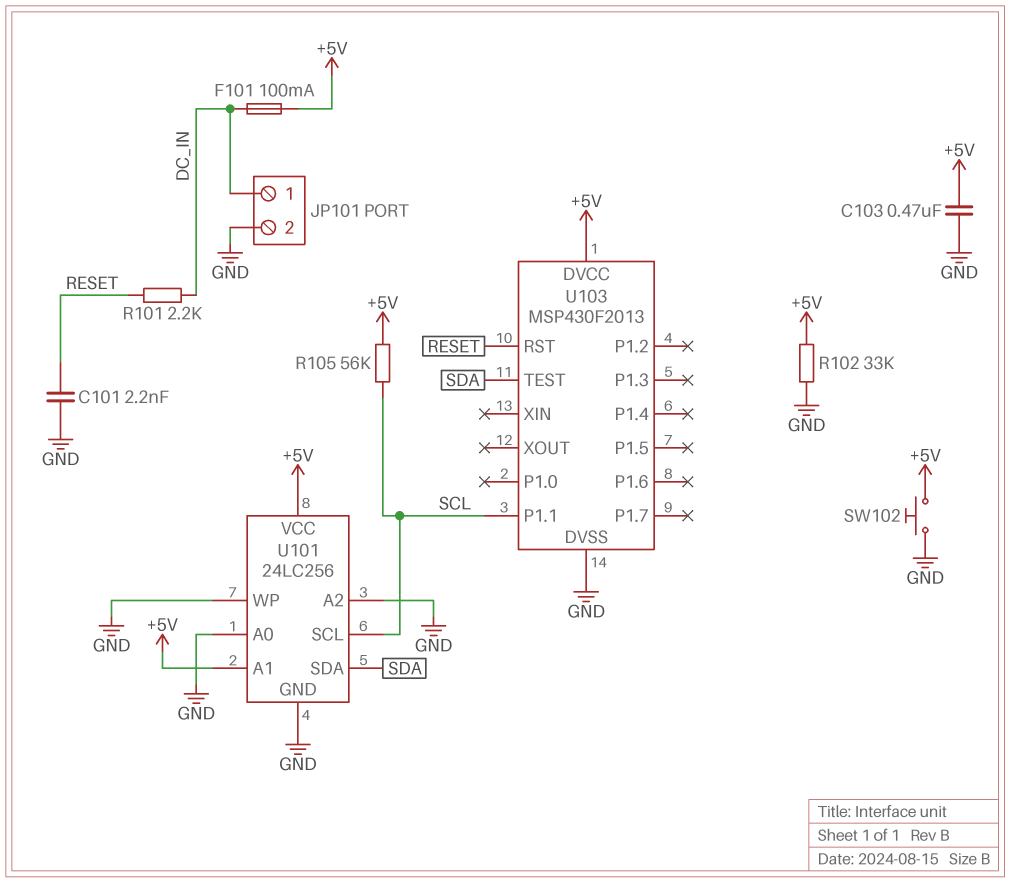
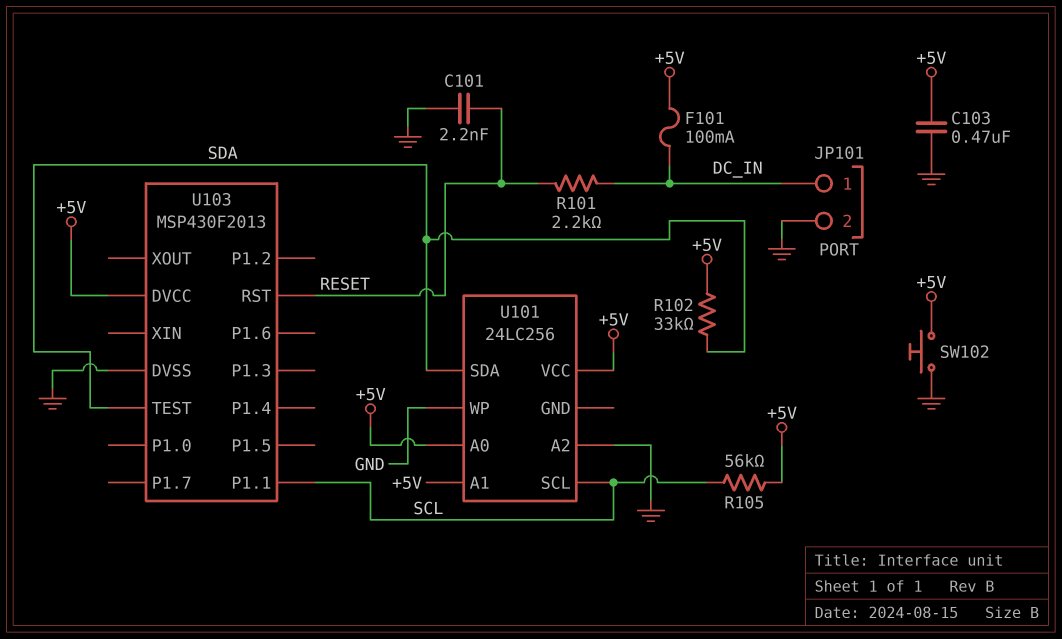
R102: 33k (+5V, GND) -> 33k (+5V, SDA)
U101 pin A0: GND -> +5V
U101 pin GND: GND -> none

